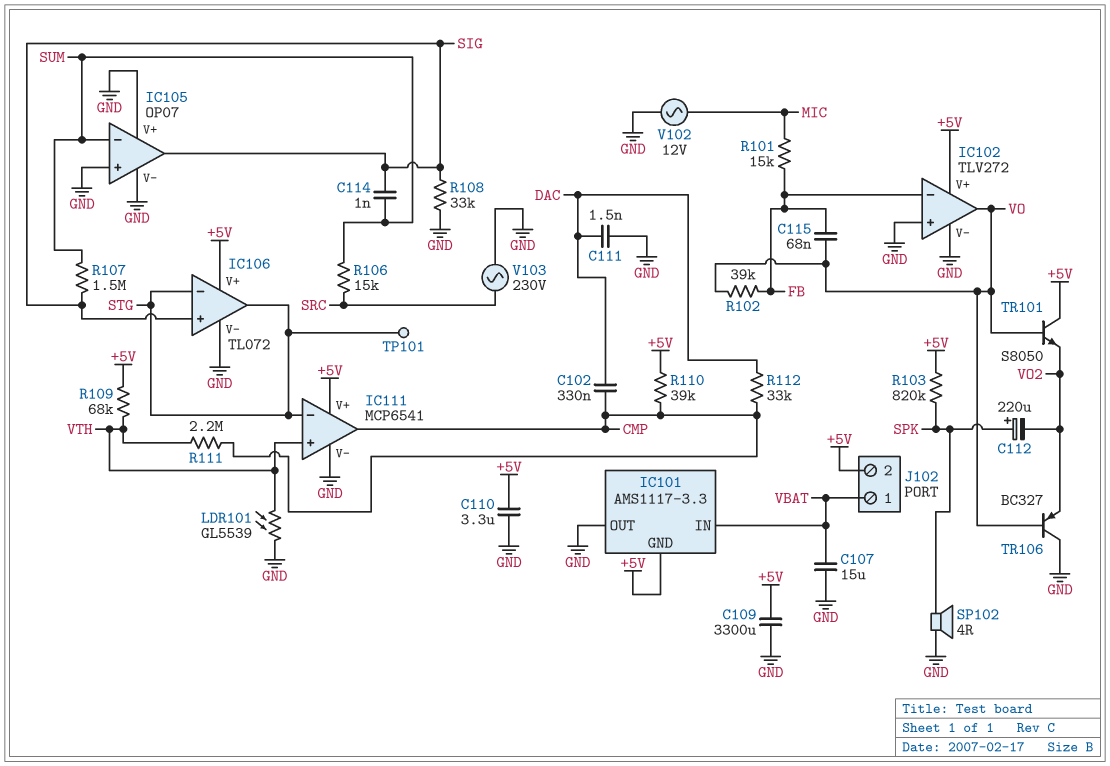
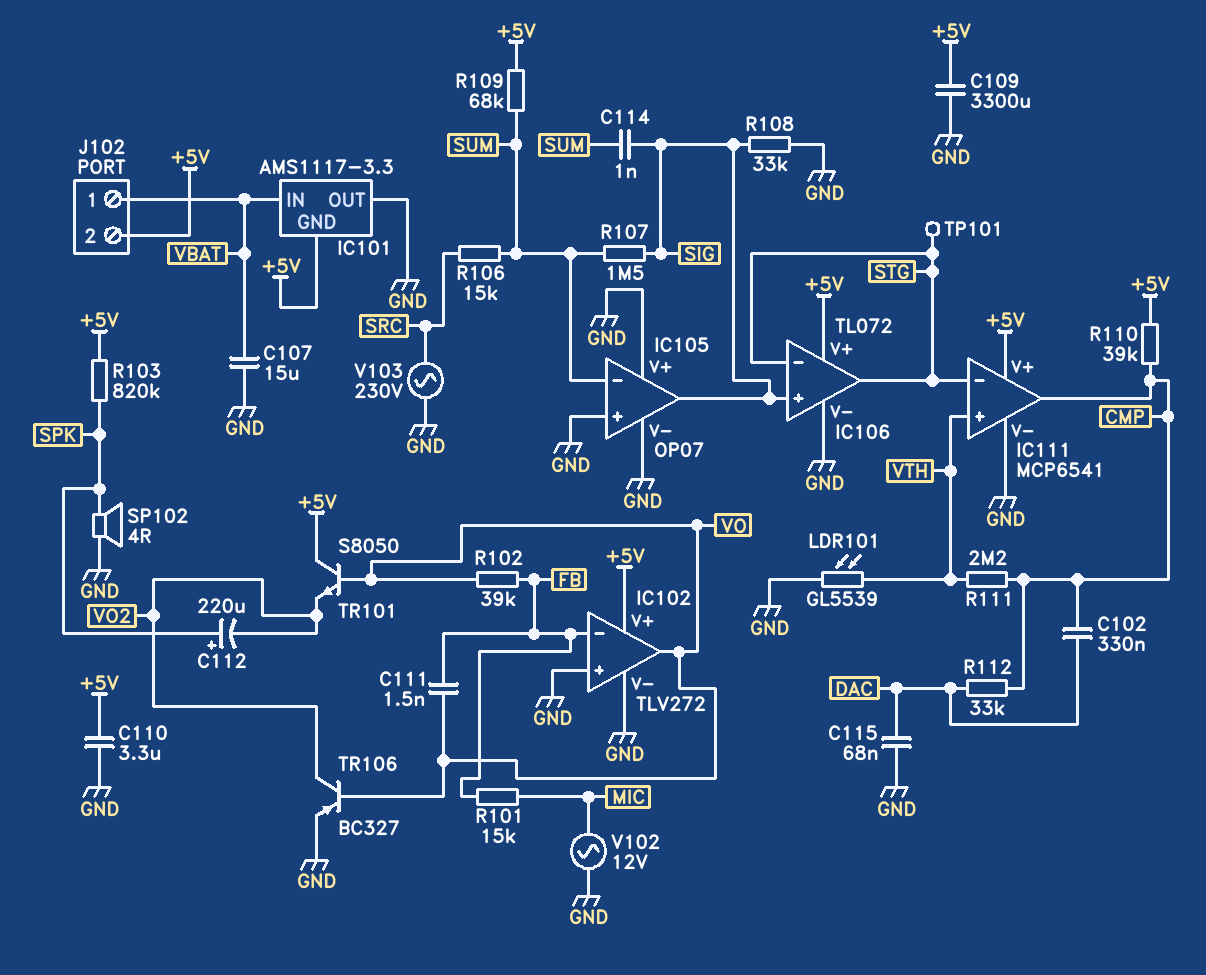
C111: 1.5nF (DAC, GND) -> 1.5nF (FB, VO)
C115: 68nF (FB, VO) -> 68nF (DAC, GND)
R109: 68k (+5V, VTH) -> 68k (+5V, SUM)
TR106: PNP BC327 (B VO, C GND, E VO2) -> PNP BC327 (B VO, C VO2, E GND)

